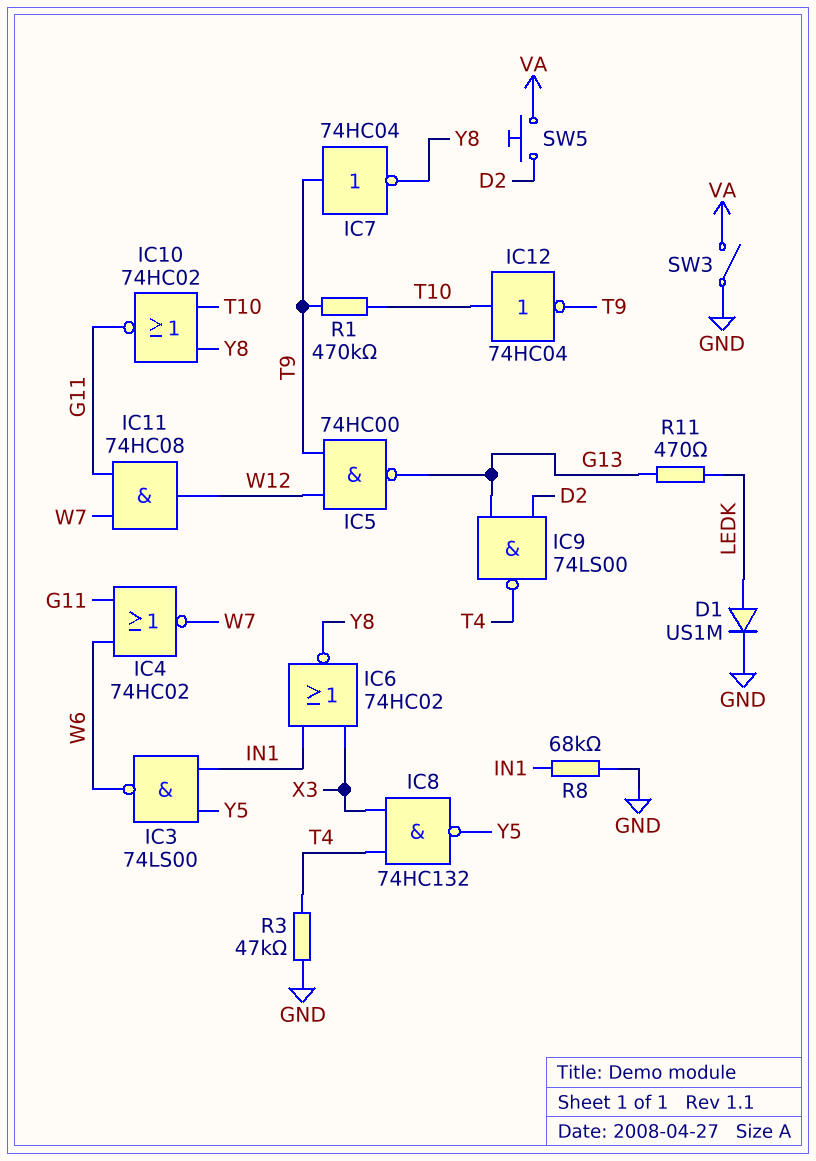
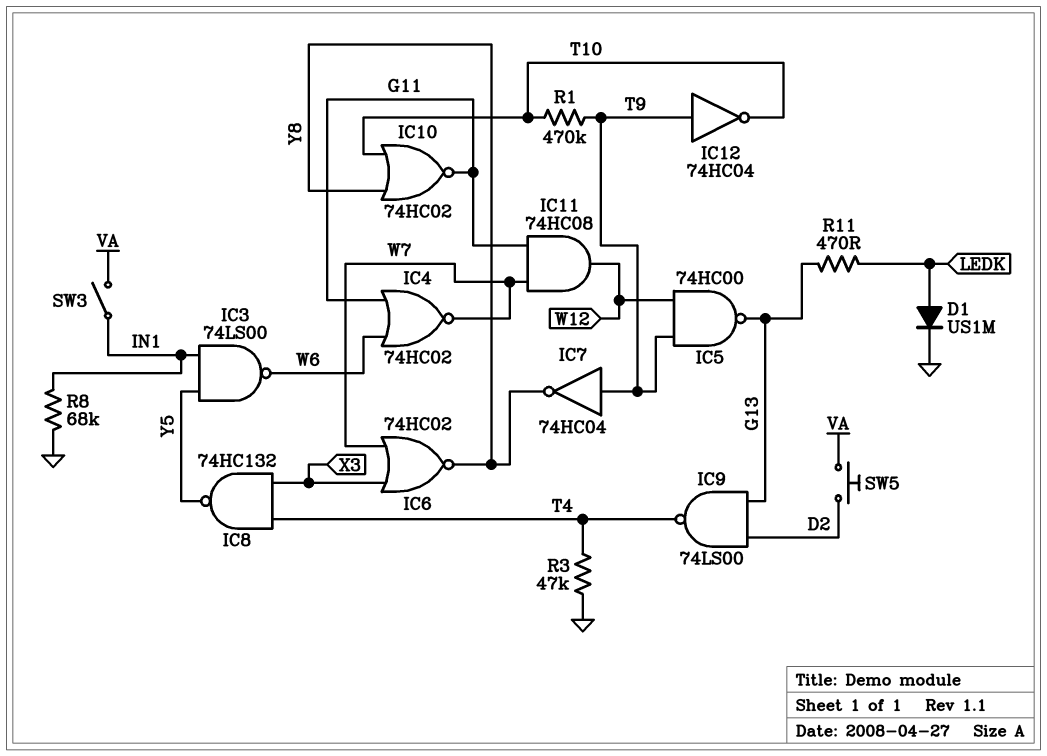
IC6: NOR 74HC02 (in IN1, in X3, out Y8) -> NOR 74HC02 (in W7, in X3, out Y8)
IC12: NOT 74HC04 (in T10, out T9) -> NOT 74HC04 (in T9, out T10)
SW3: switch (GND, VA) -> switch (IN1, VA)

